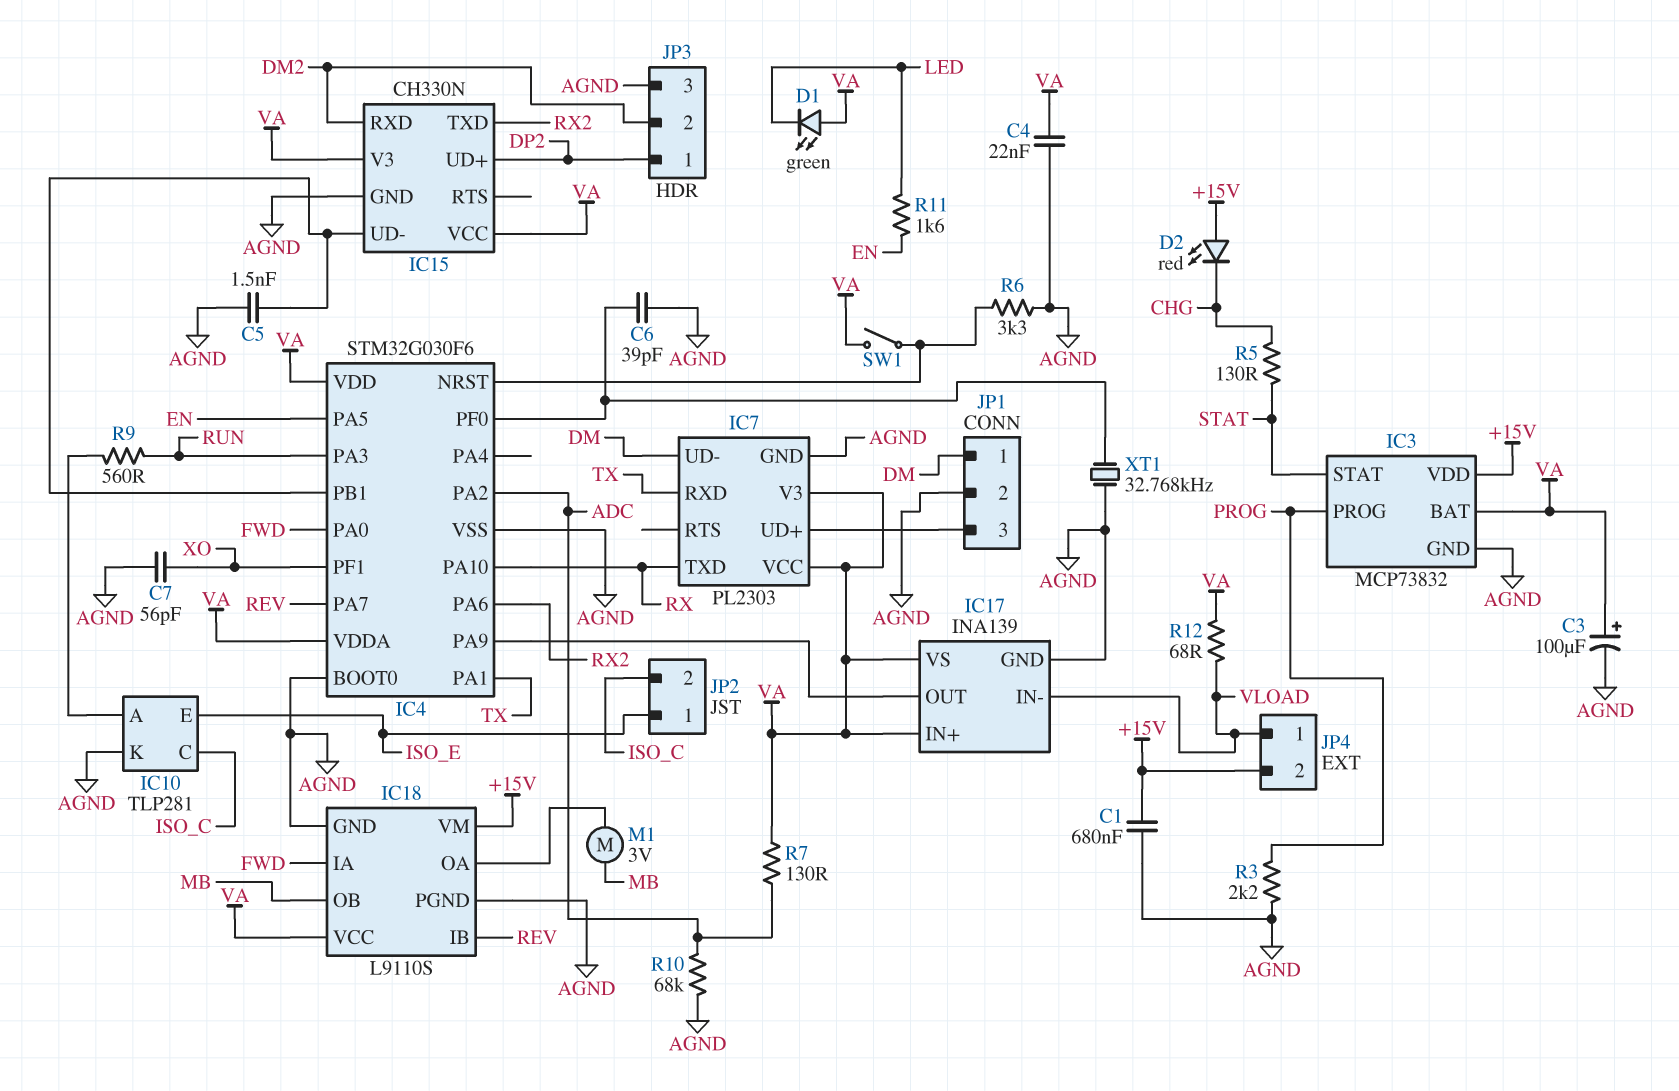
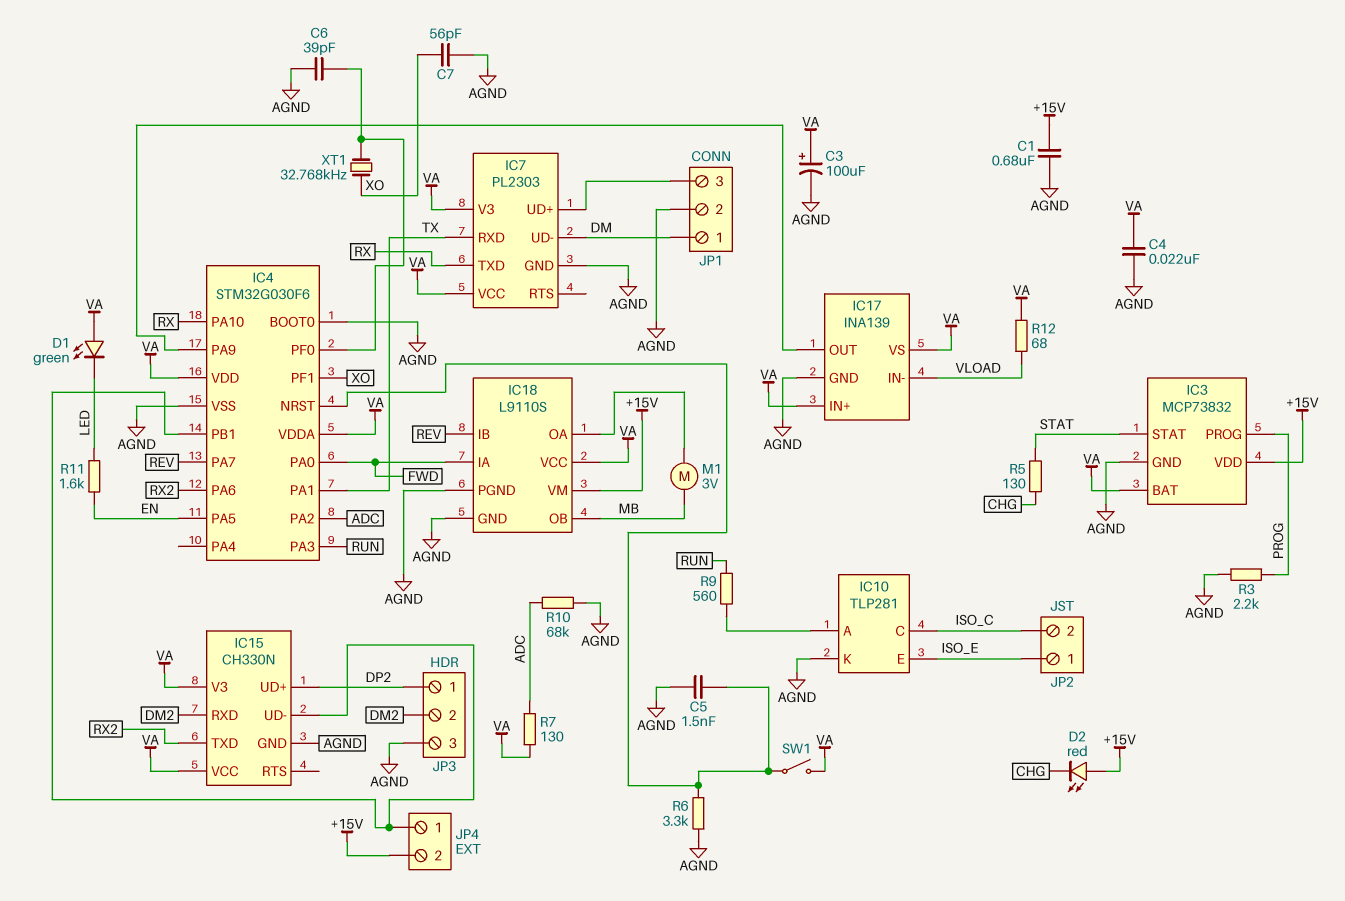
C5: 1.5nF (AGND, IC4/PB1) -> 1.5nF (AGND, IC4/NRST)
JP4 pin 1: VLOAD -> IC4/PB1
XT1: 32.768kHz (AGND, IC4/PF0) -> 32.768kHz (IC4/PF0, XO)

